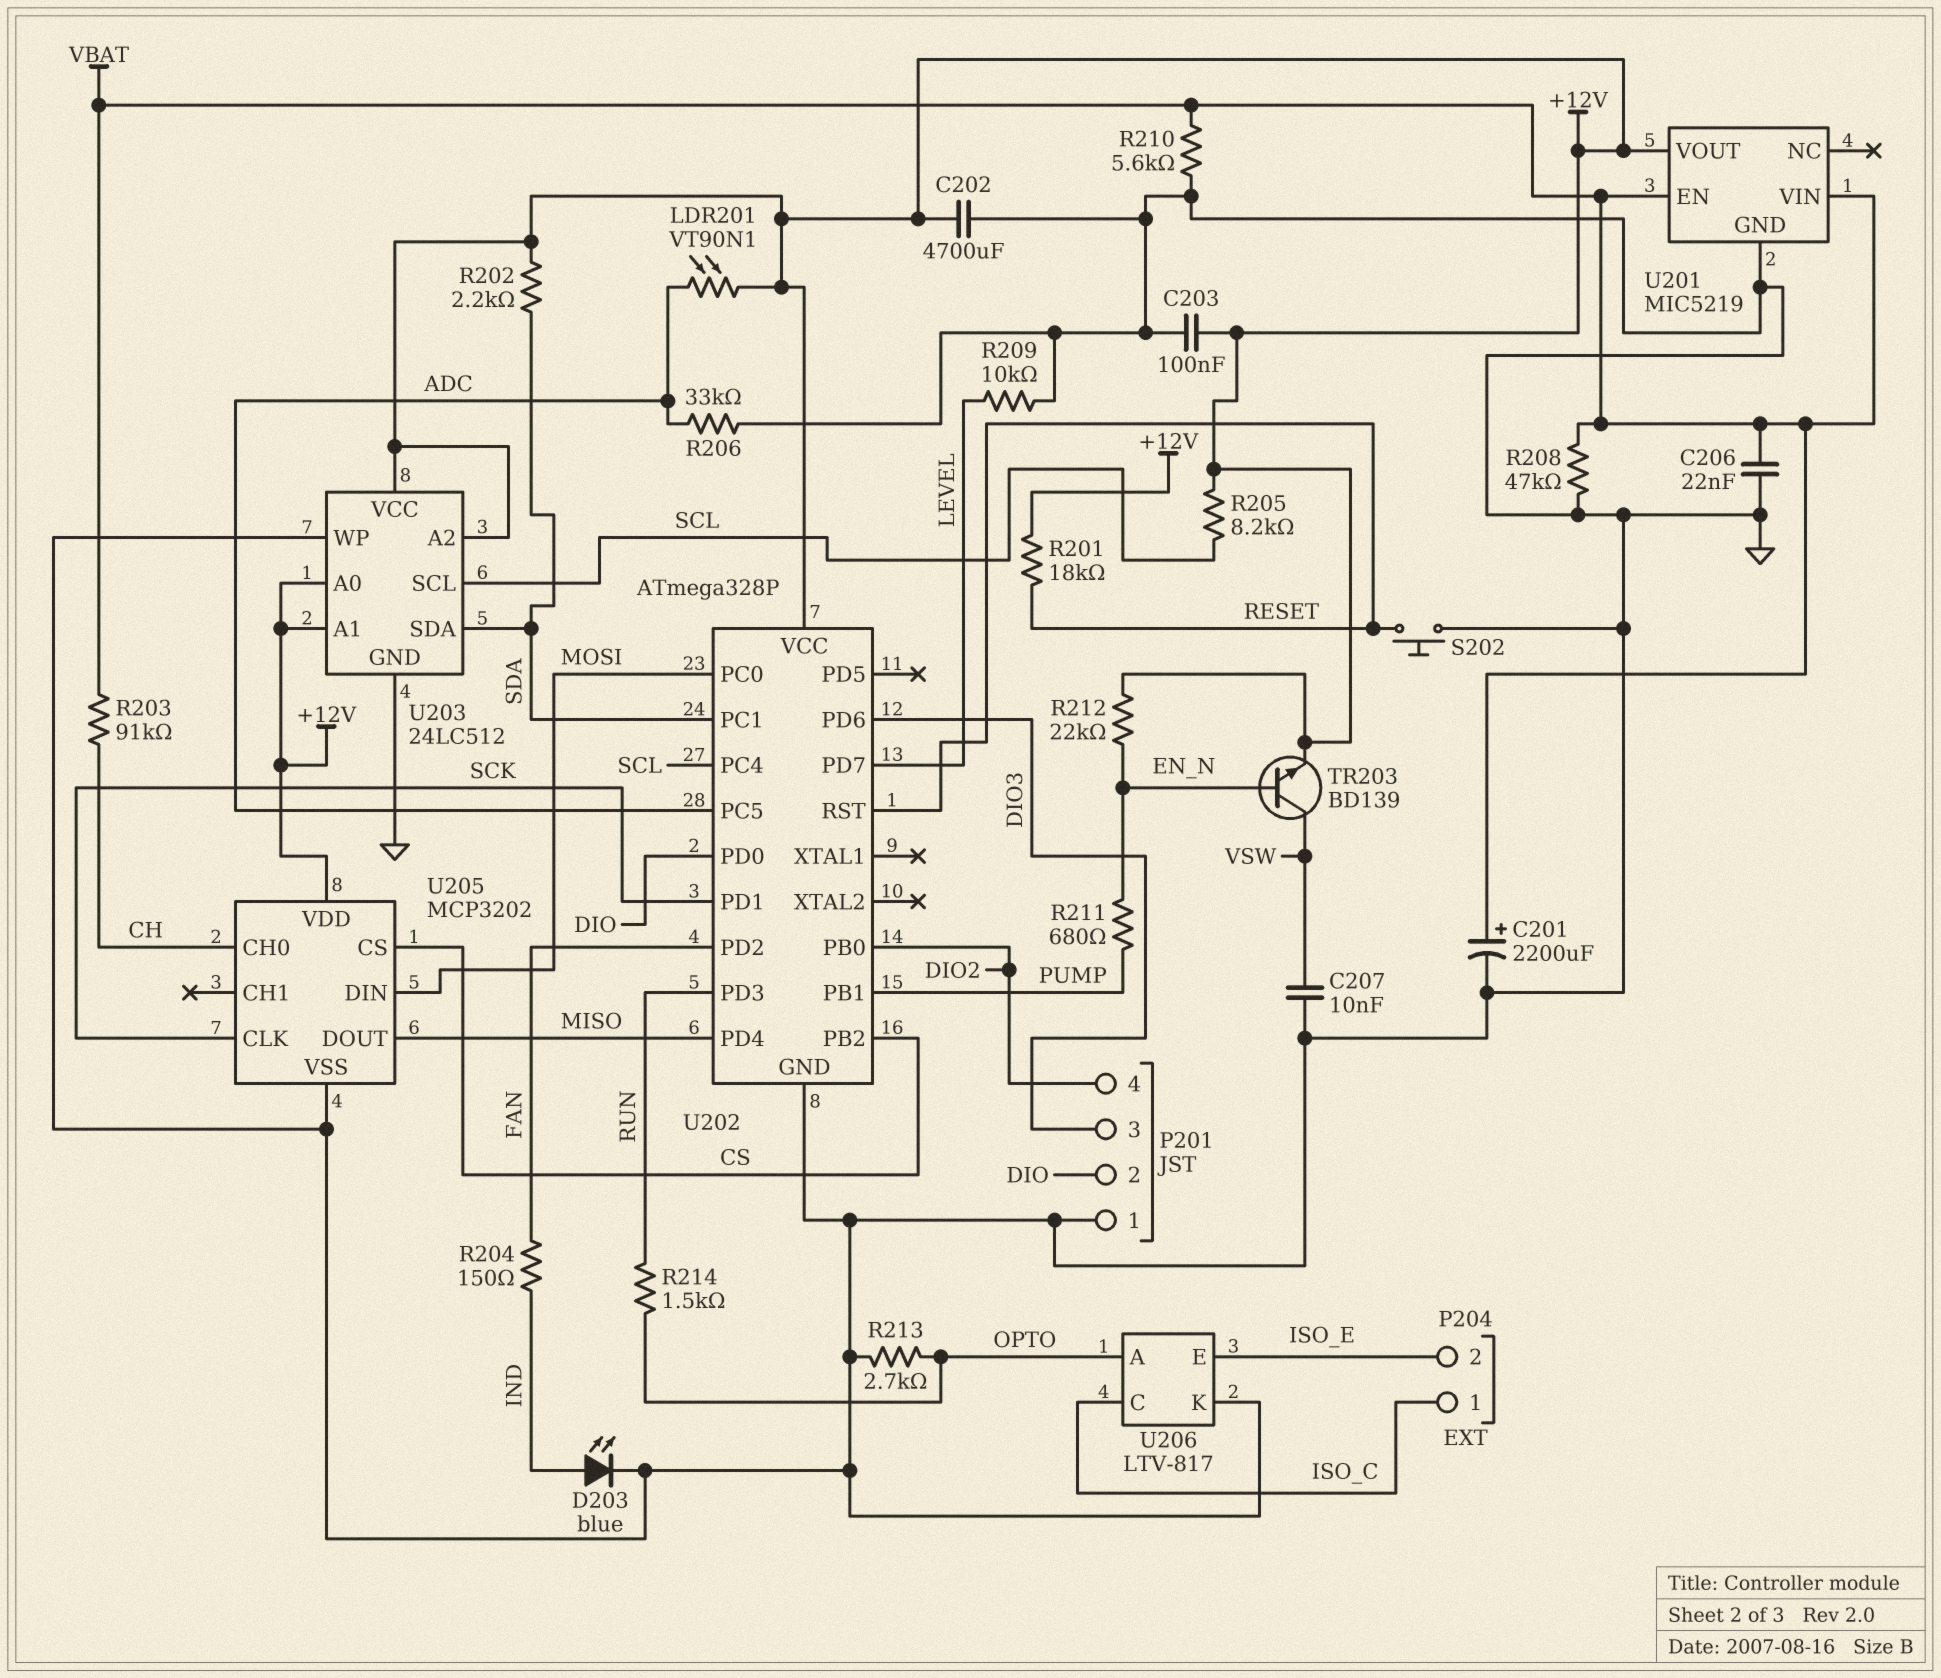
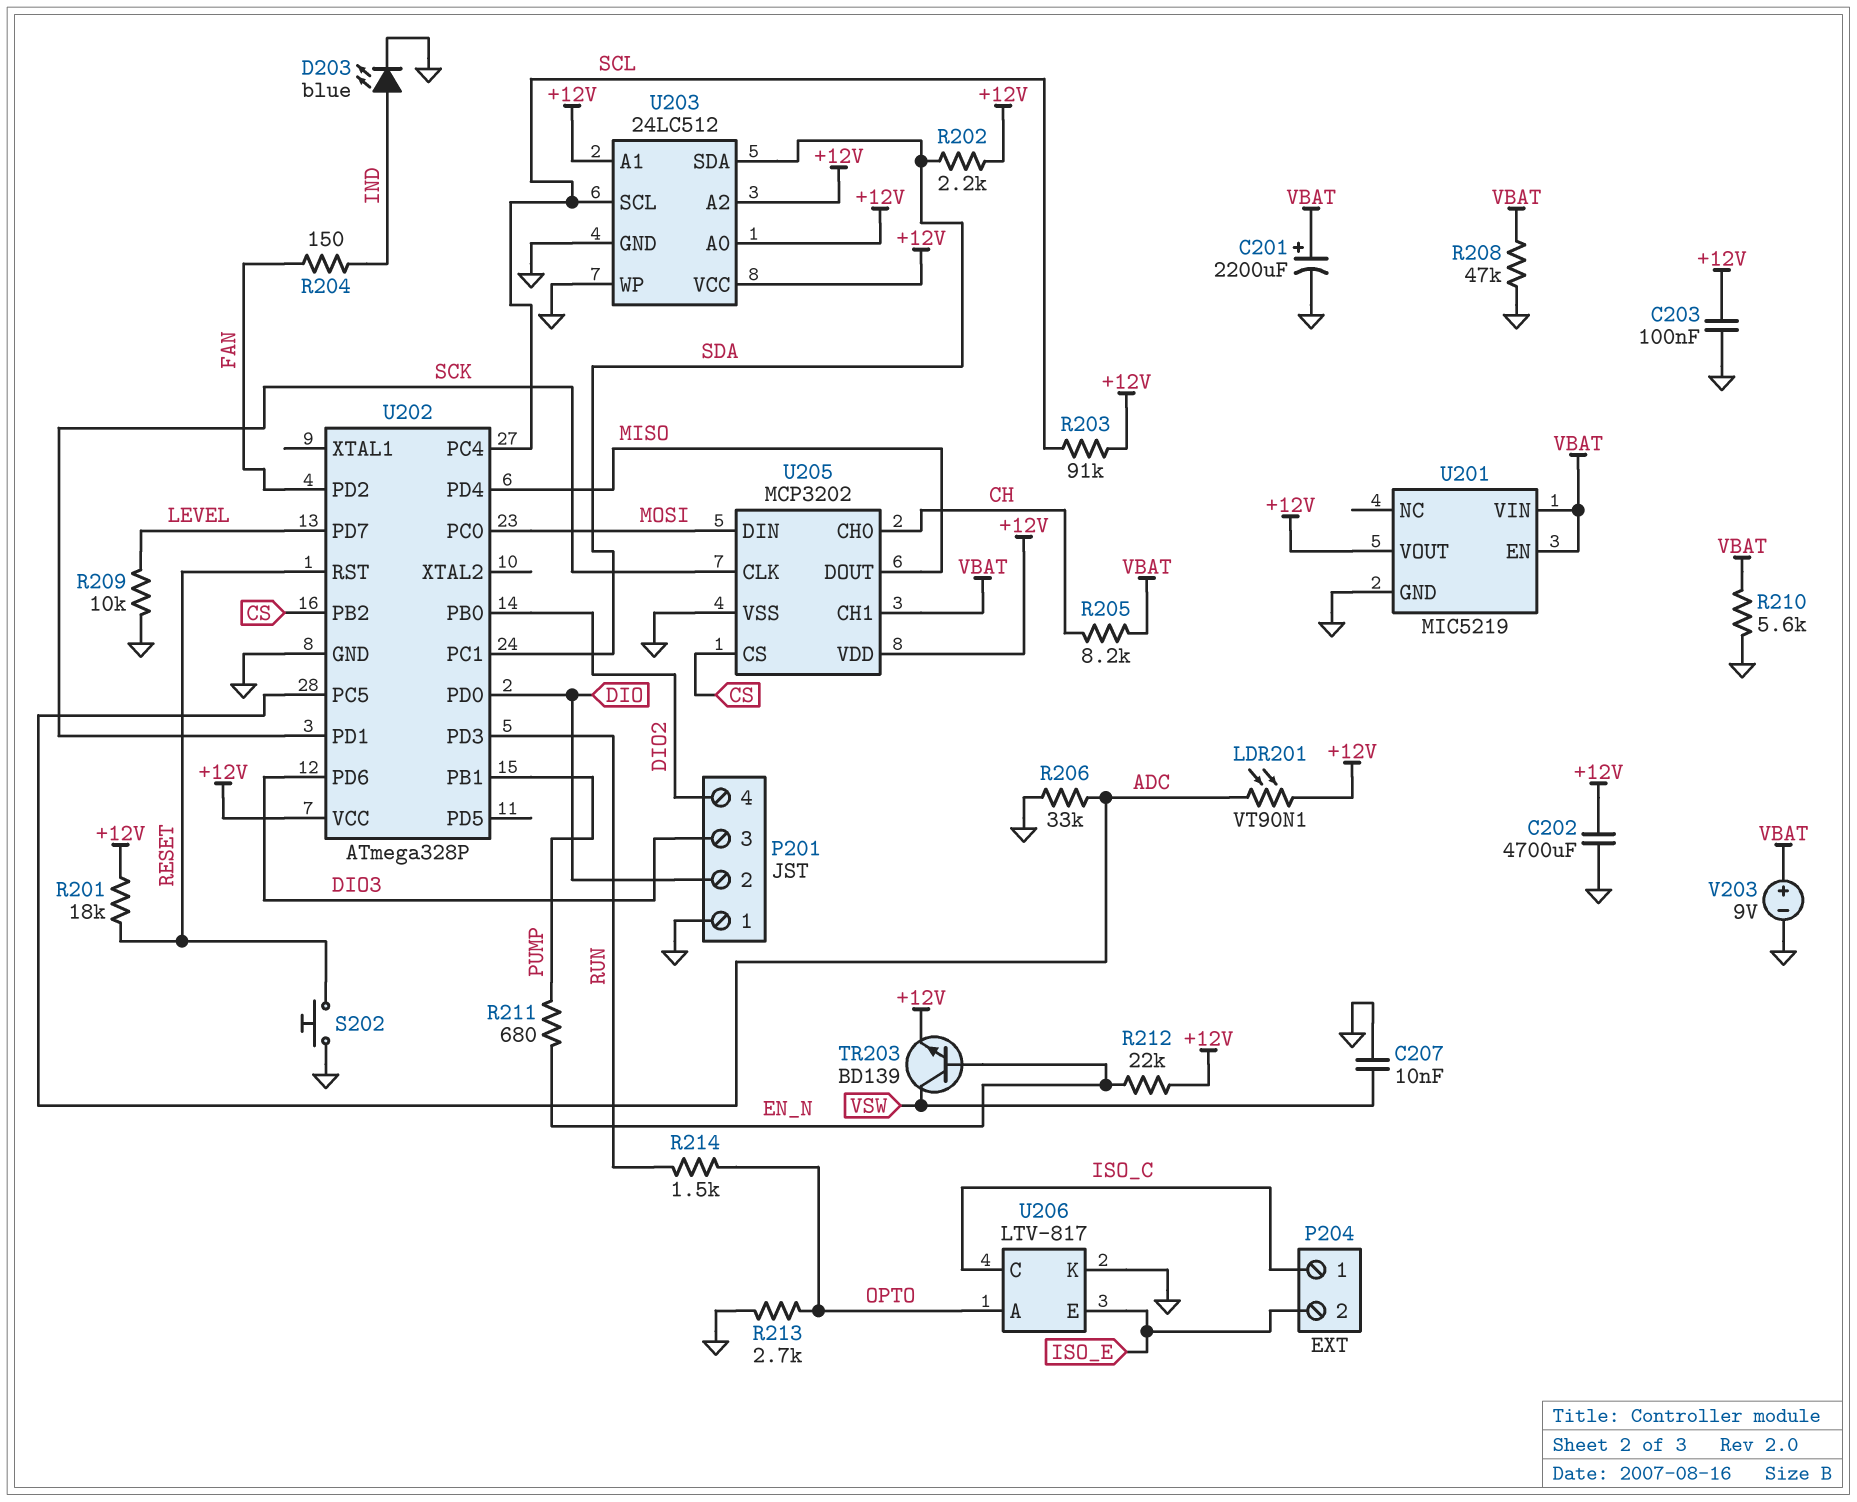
C206: 22nF (GND, VBAT) -> none
R203: 91k (CH, VBAT) -> 91k (+12V, SCL)
R205: 8.2k (+12V, SCL) -> 8.2k (CH, VBAT)
U205 pin CH1: none -> VBAT
V203: none -> 9V (plus VBAT, minus GND)

